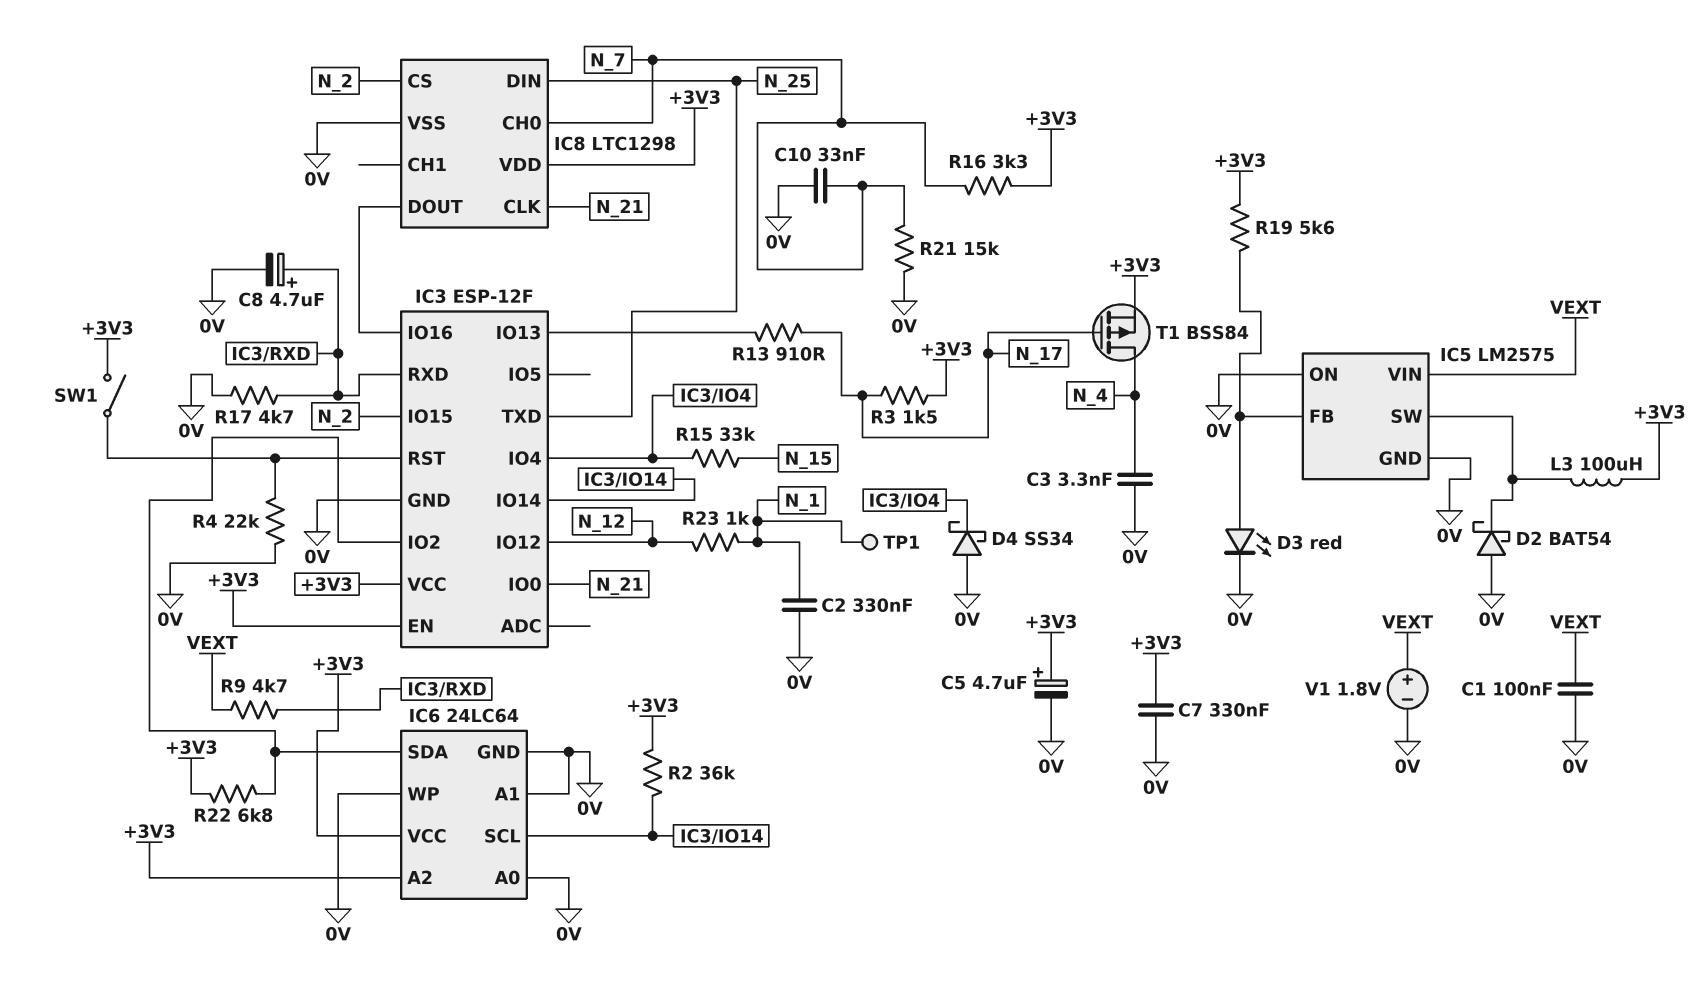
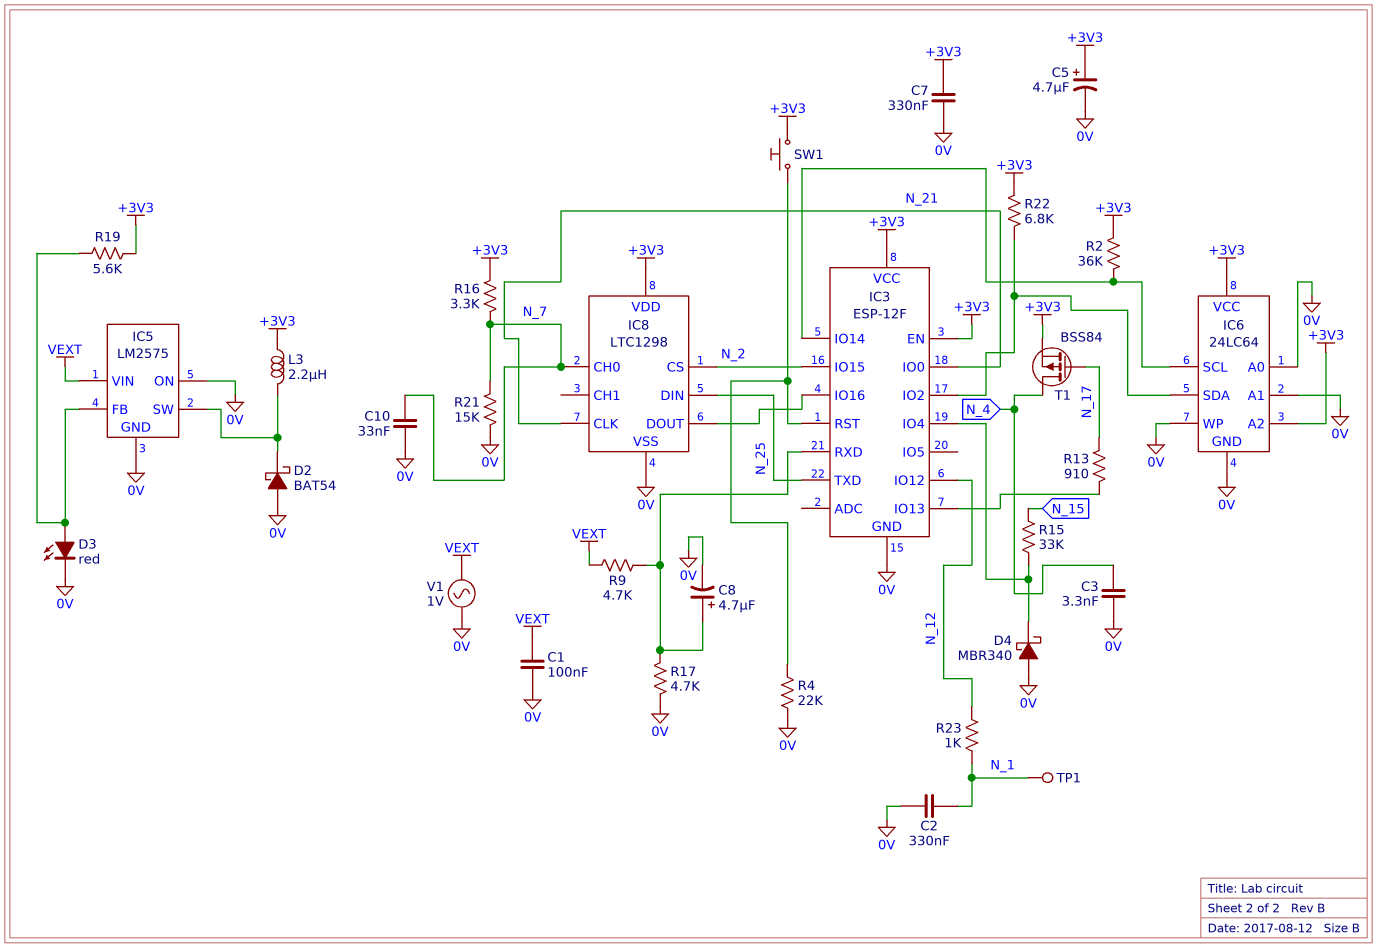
D4: schottky SS34 (A 0V, K IC3/IO4) -> schottky MBR340 (A 0V, K IC3/IO4)
L3: 100uH (+3V3, IC5/SW) -> 2.2uH (+3V3, IC5/SW)
R3: 1.5k (+3V3, N_17) -> none
SW1: switch (+3V3, IC3/RST) -> button (+3V3, IC3/RST)
V1: 1.8V (plus VEXT, minus 0V) -> AC 1V (0V, VEXT)

